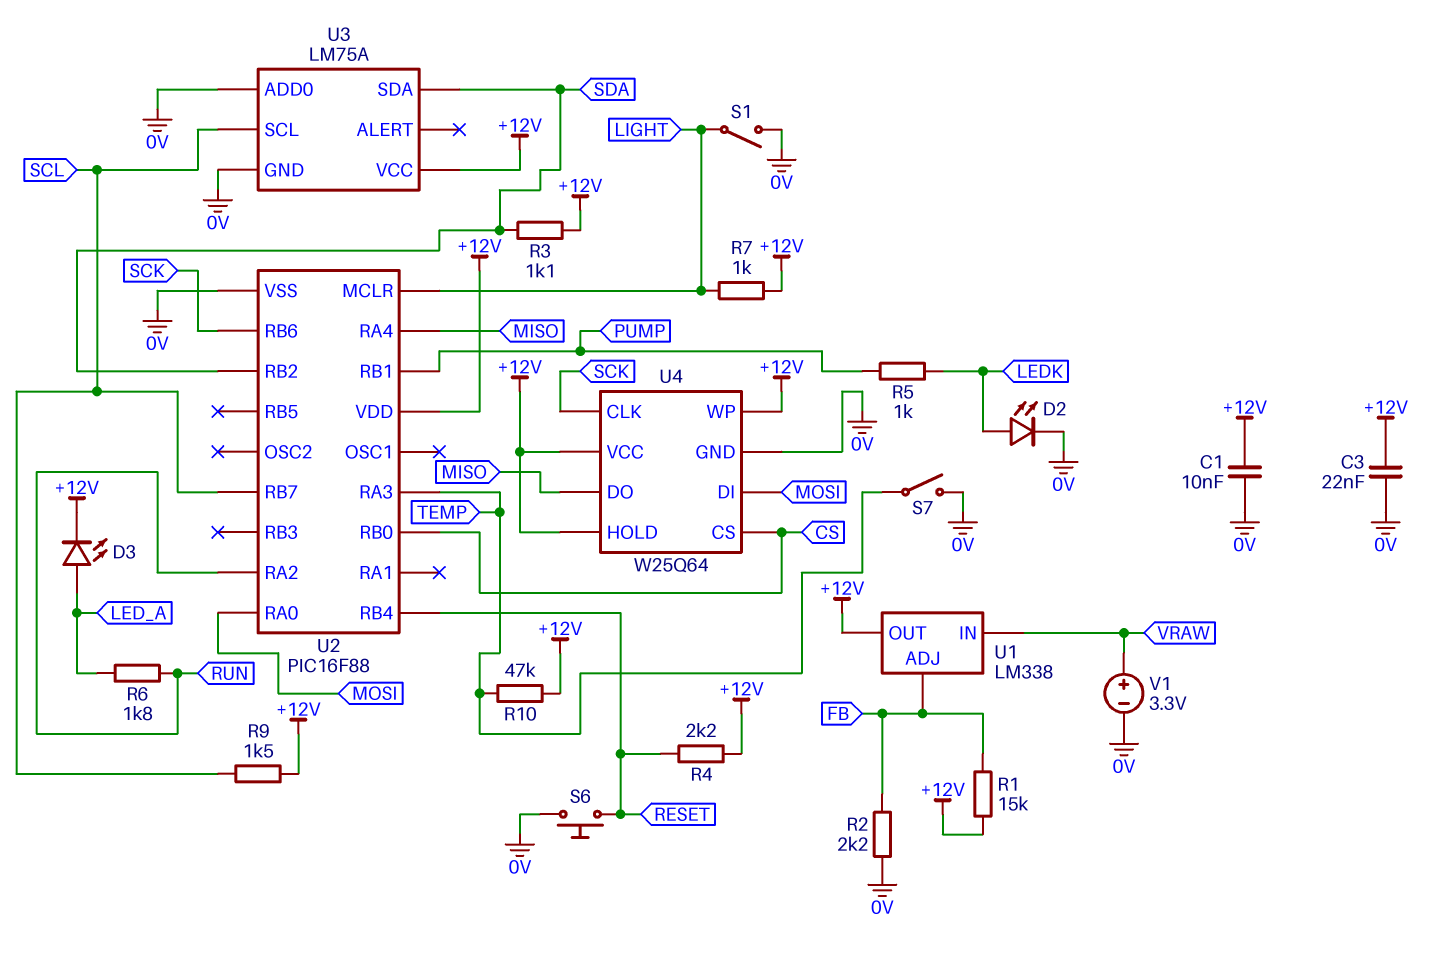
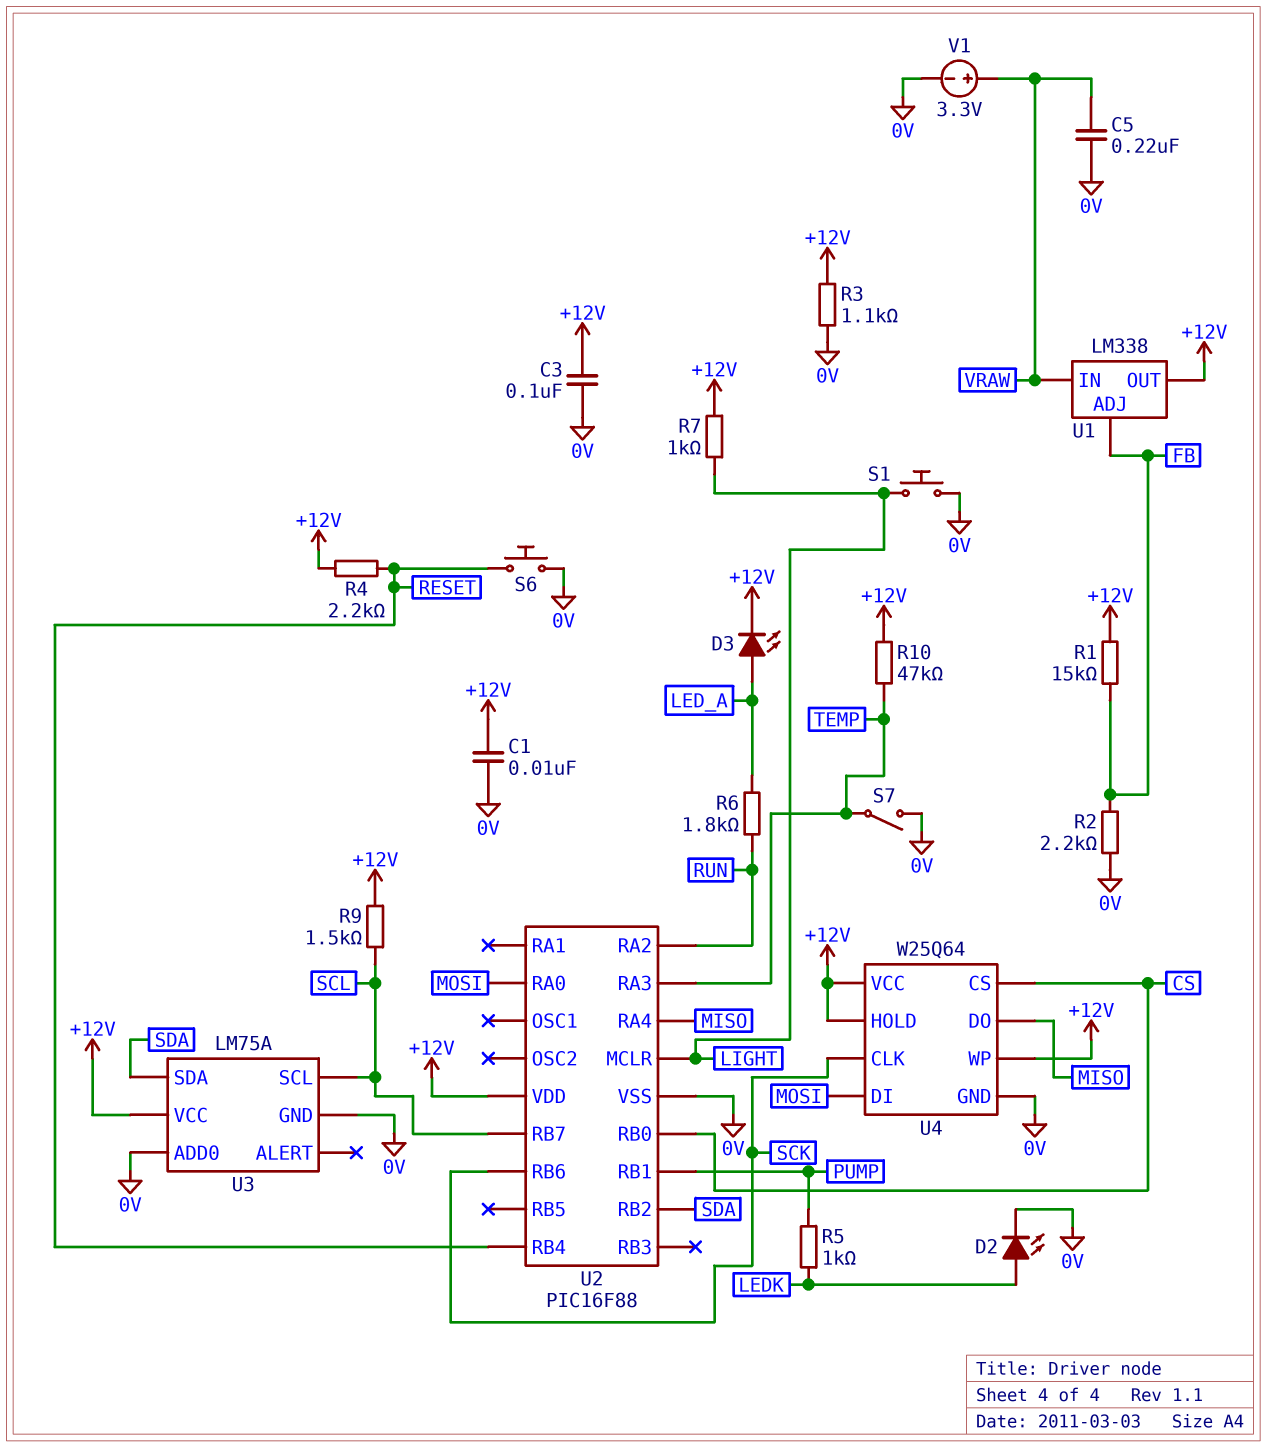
C3: 22nF (+12V, 0V) -> 100nF (+12V, 0V)
C5: none -> 220nF (0V, VRAW)
R3: 1.1k (+12V, SDA) -> 1.1k (+12V, 0V)
S1: switch (0V, LIGHT) -> button (0V, LIGHT)

